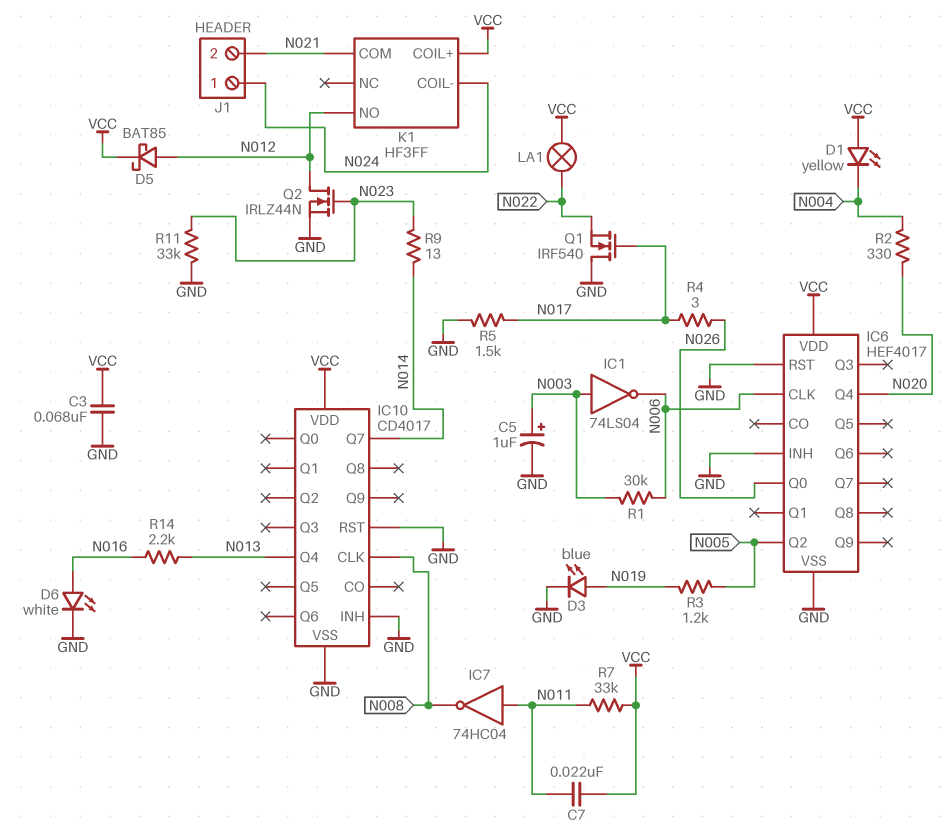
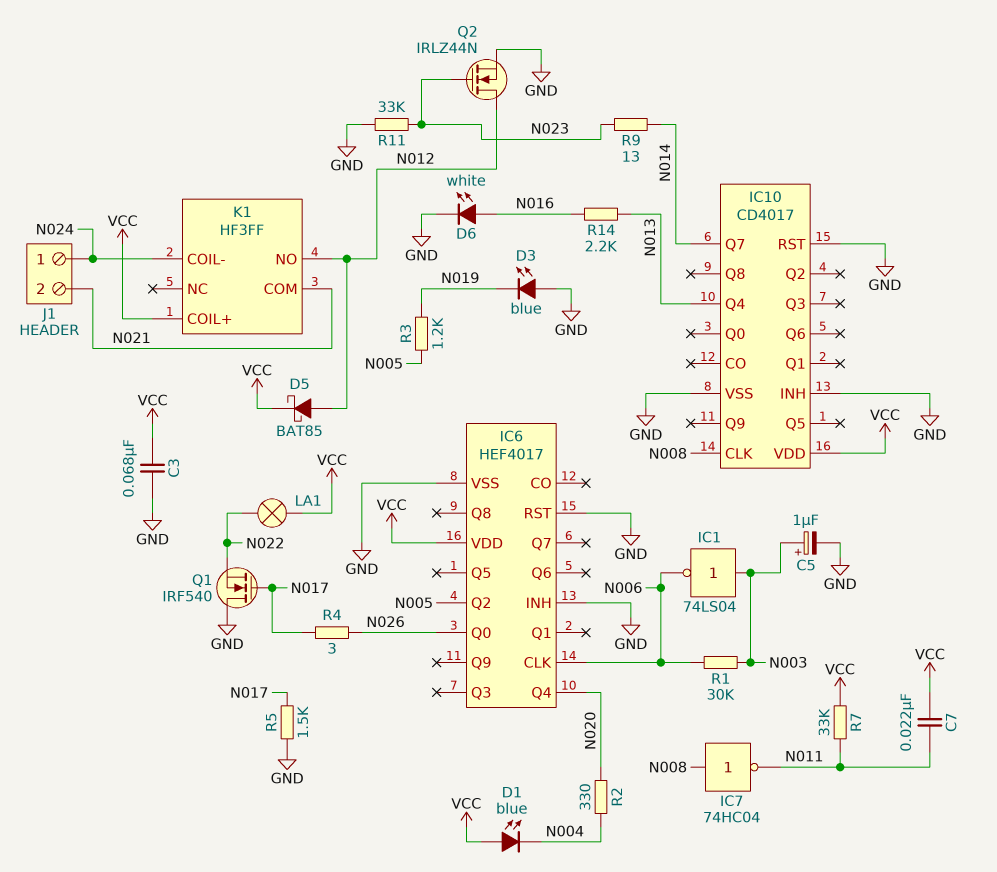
D1: LED yellow (A VCC, K N004) -> LED blue (A VCC, K N004)
D3: LED blue (A N019, K GND) -> LED blue (A GND, K N019)
IC7: NOT 74HC04 (in N011, out N008) -> NOT 74HC04 (in N008, out N011)

